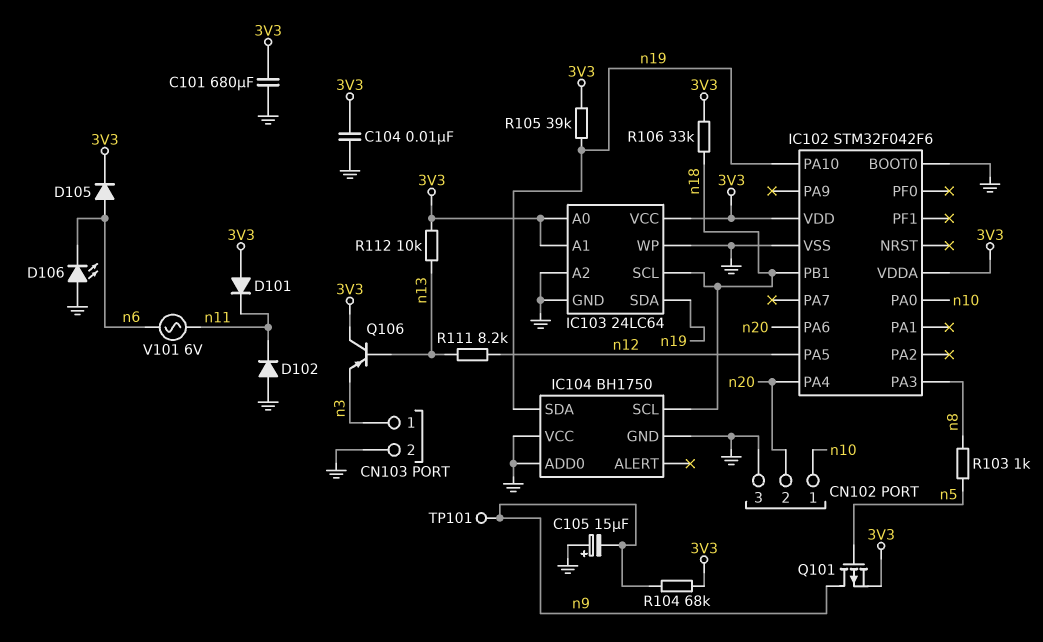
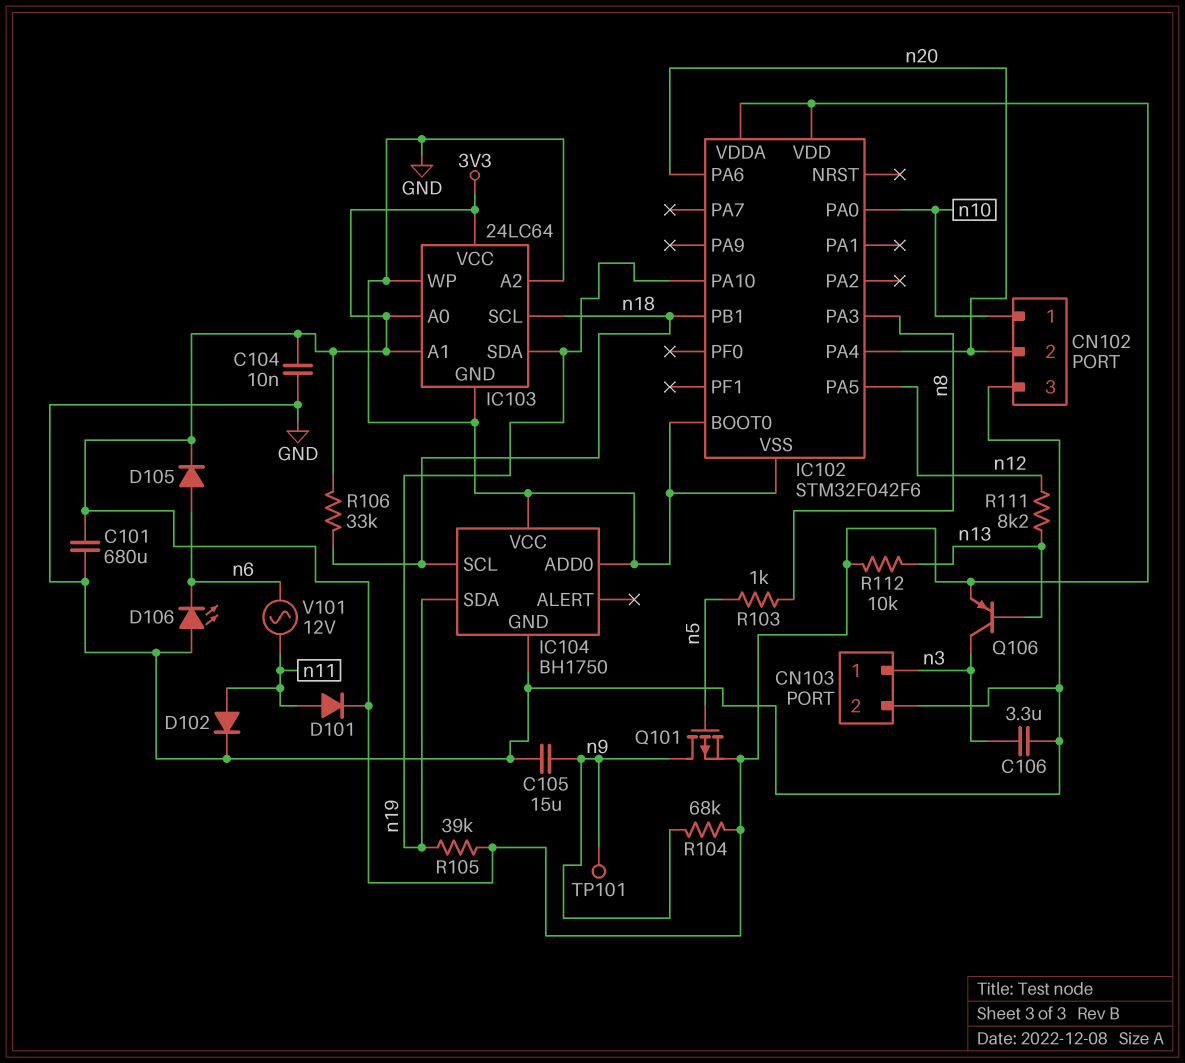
C105: 15uF (plus GND, minus n9) -> 15uF (GND, n9)
C106: none -> 3.3uF (GND, n3)
D101: diode (A 3V3, K n11) -> diode (A n11, K 3V3)
D102: diode (A GND, K n11) -> diode (A n11, K GND)
Q106: PNP (B n13, C 3V3, E n3) -> PNP (B n13, C n3, E 3V3)
V101: AC 6V (n6, n11) -> AC 12V (n6, n11)

